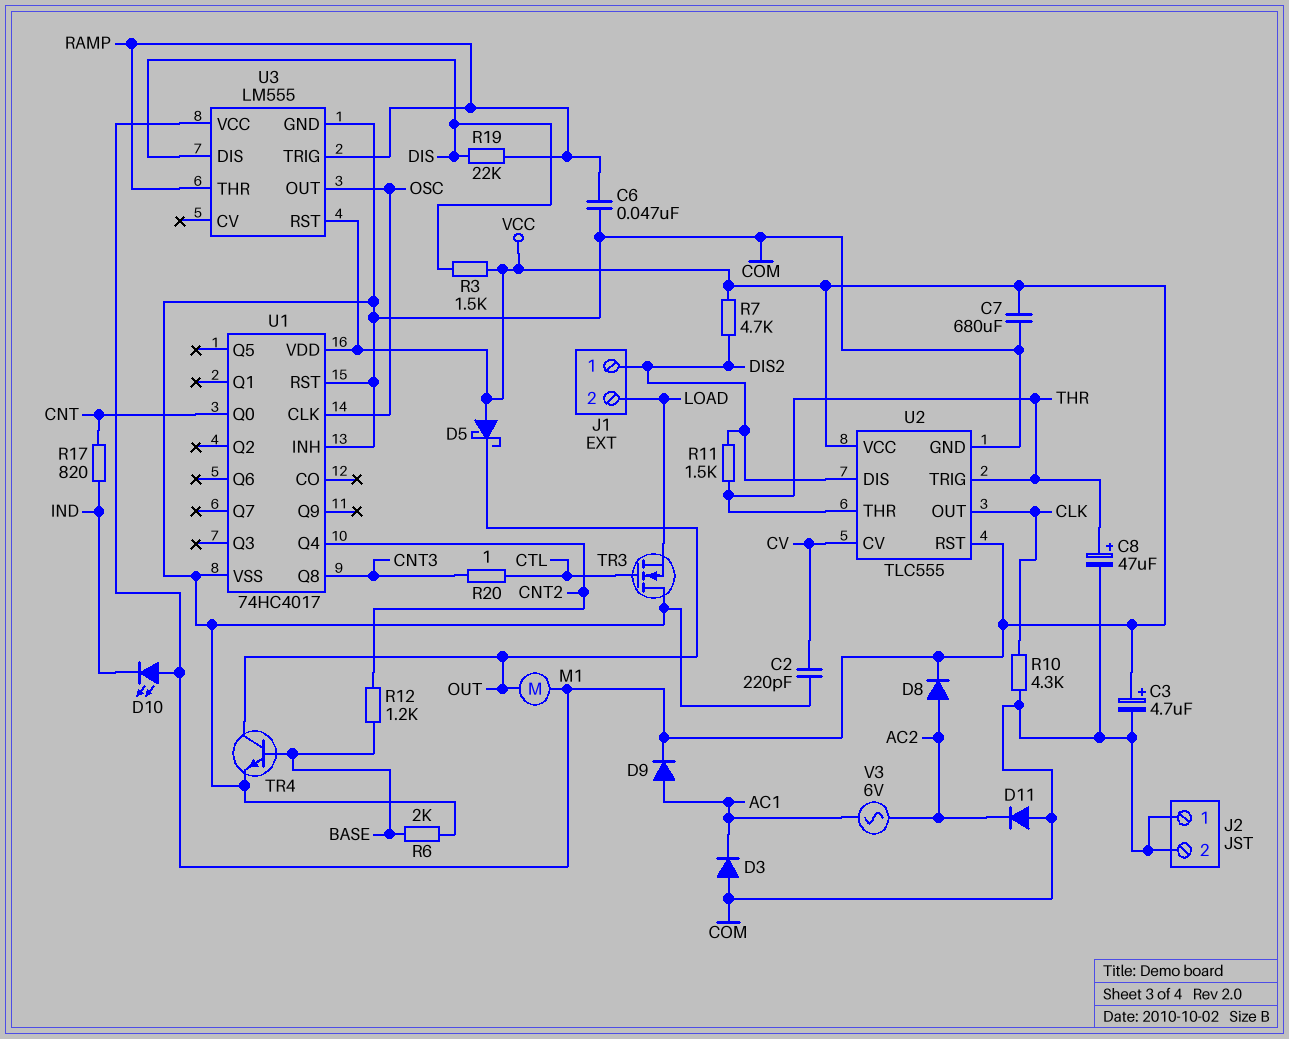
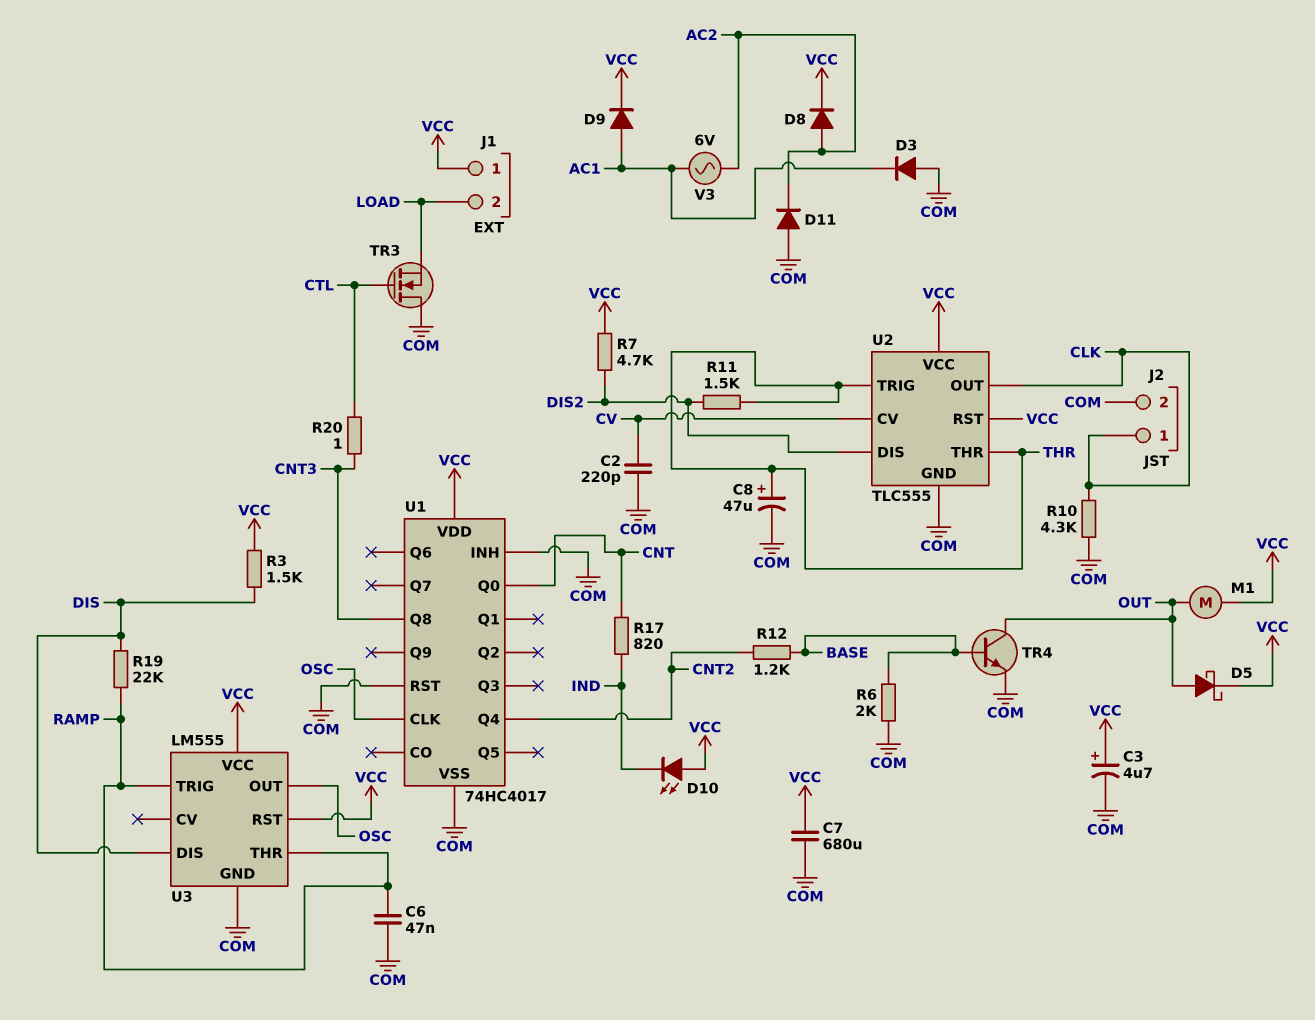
D5: schottky (A VCC, K OUT) -> schottky (A OUT, K VCC)
J1 pin 1: DIS2 -> VCC
J2 pin 1: COM -> CLK

